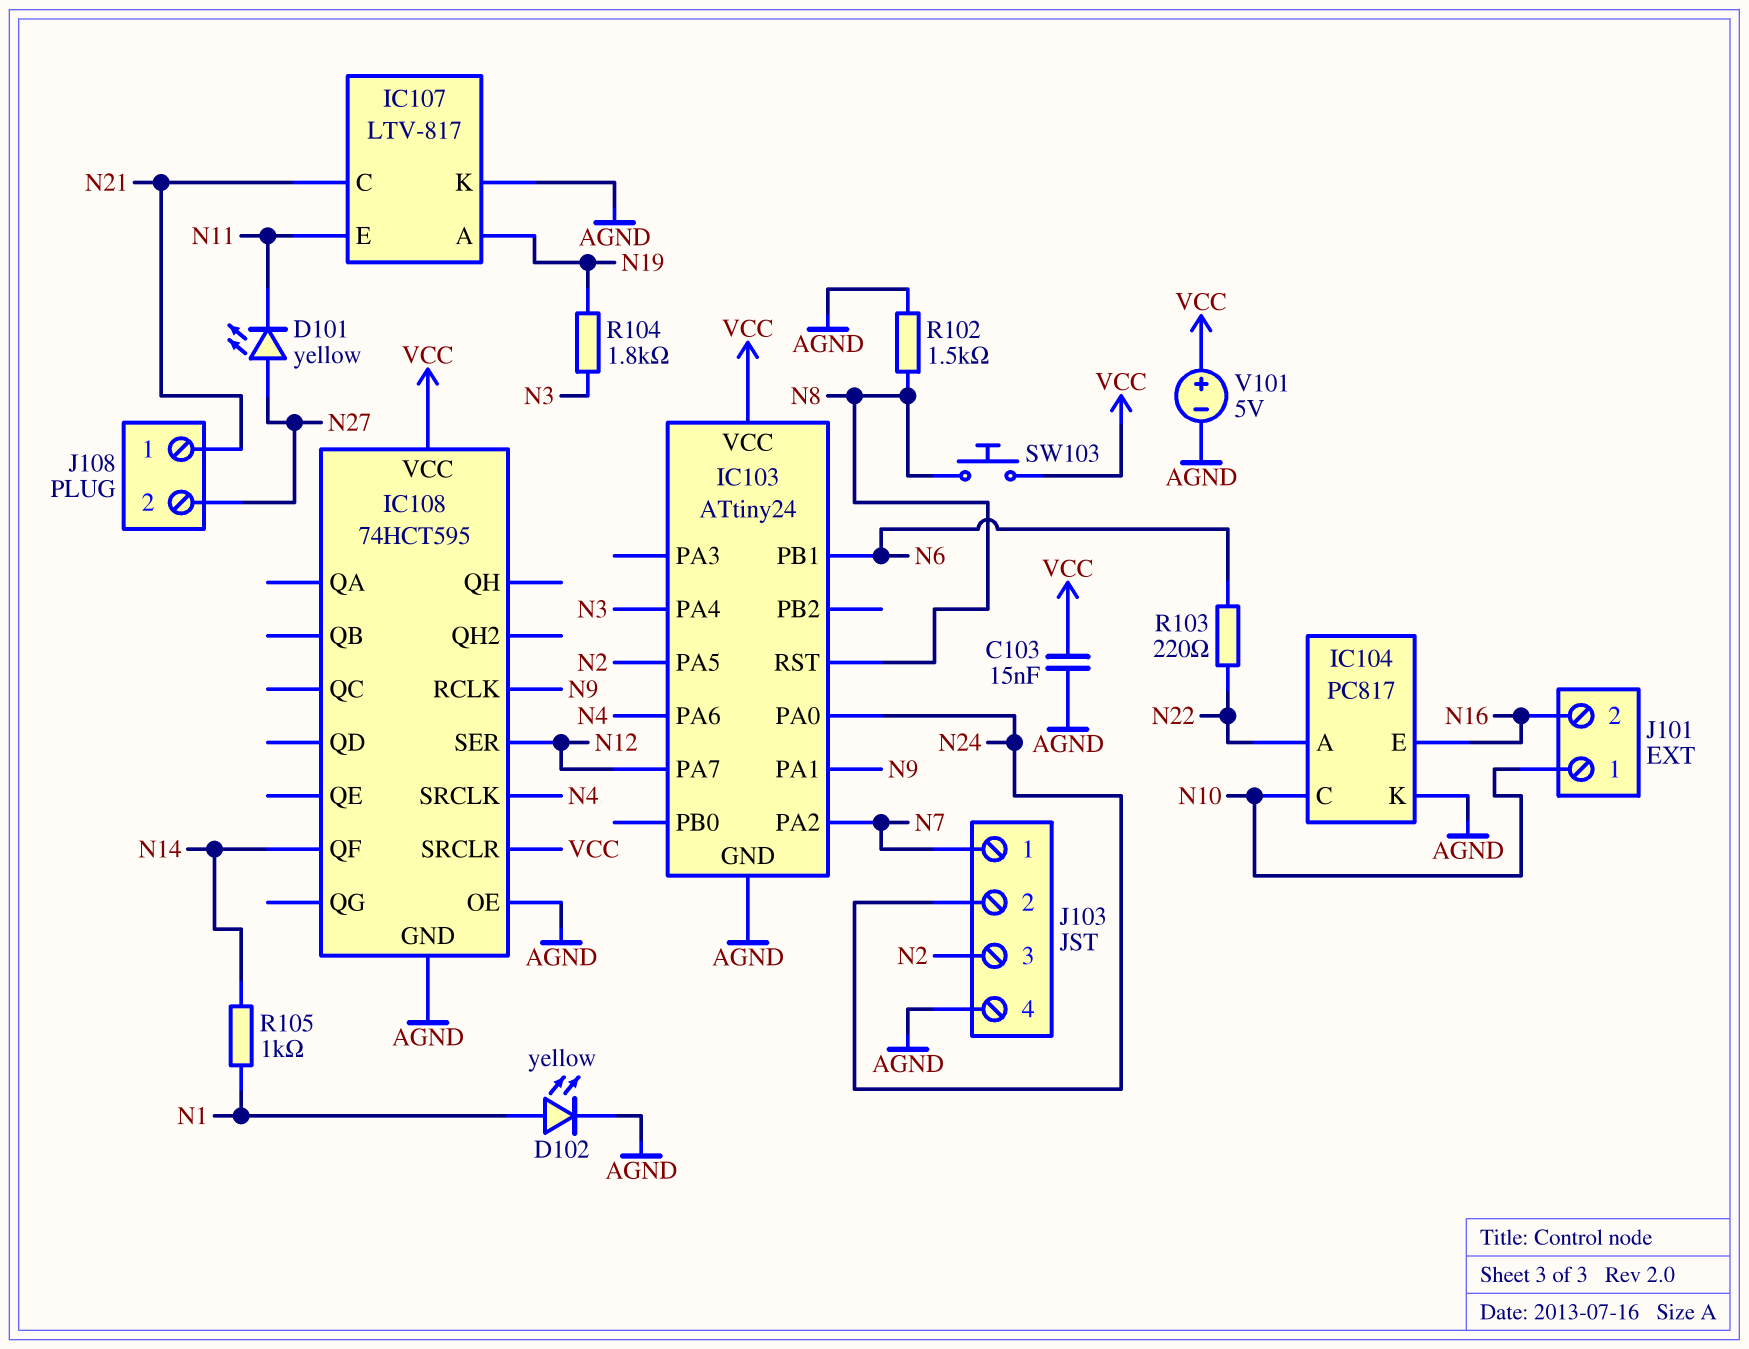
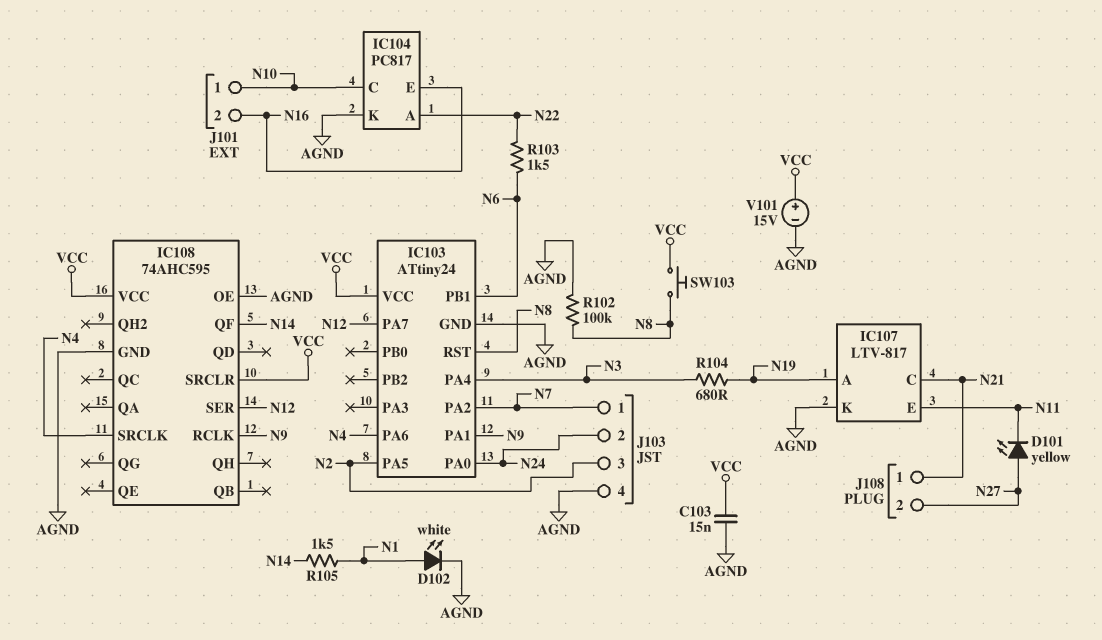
D102: LED yellow (A N1, K AGND) -> LED white (A N1, K AGND)
IC108: 74HCT595 -> 74AHC595
R102: 1.5k (AGND, N8) -> 100k (AGND, N8)
R103: 220 (N6, N22) -> 1.5k (N6, N22)
R104: 1.8k (N3, N19) -> 680 (N3, N19)
R105: 1k (N1, N14) -> 1.5k (N1, N14)
V101: 5V (plus VCC, minus AGND) -> 15V (plus VCC, minus AGND)

